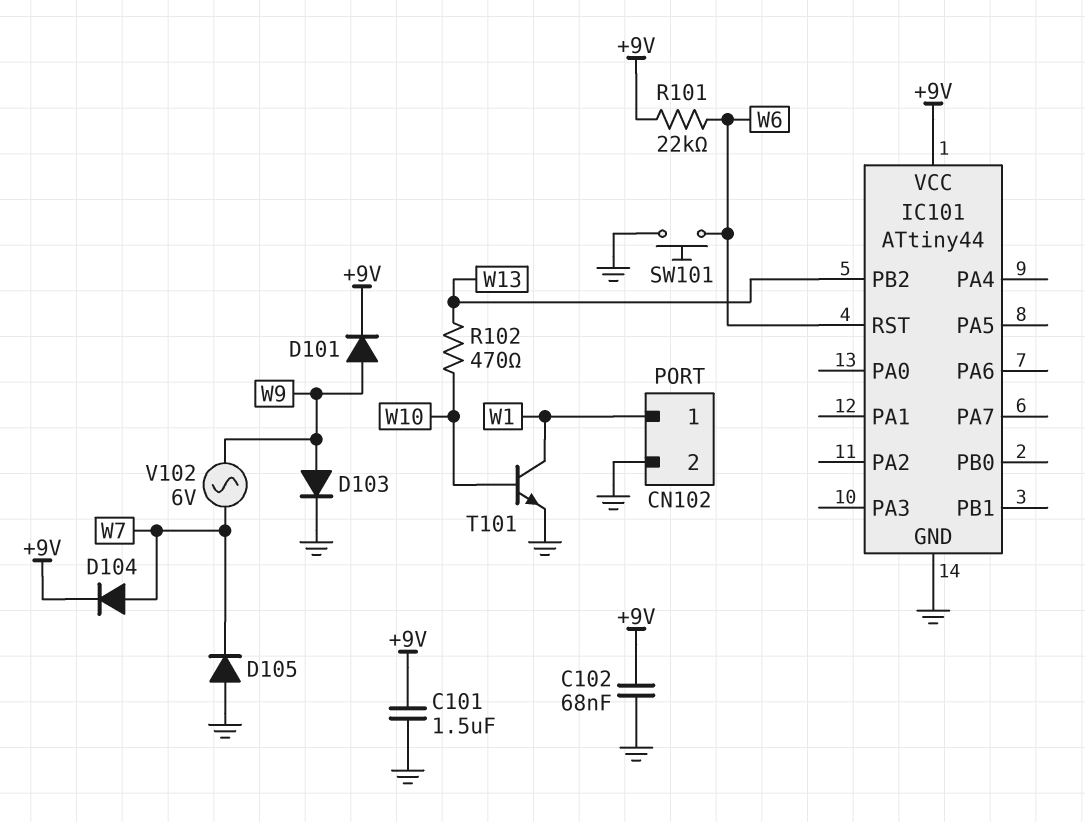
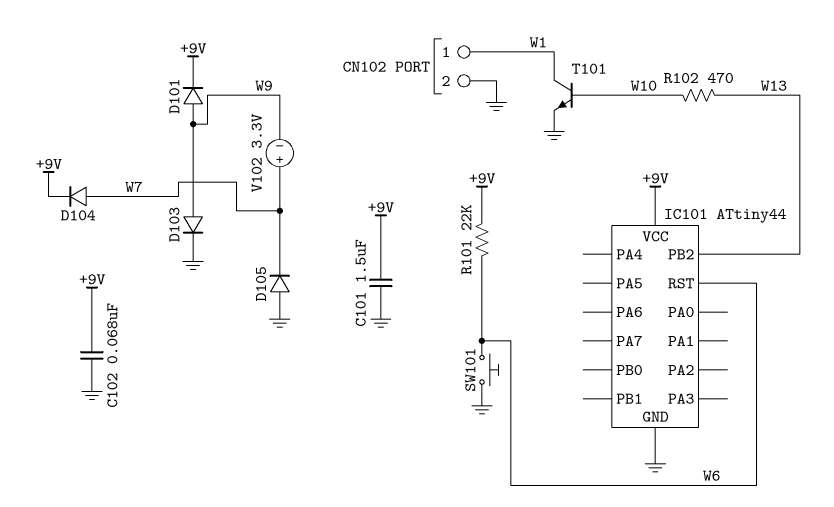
V102: AC 6V (W7, W9) -> 3.3V (plus W7, minus W9)

